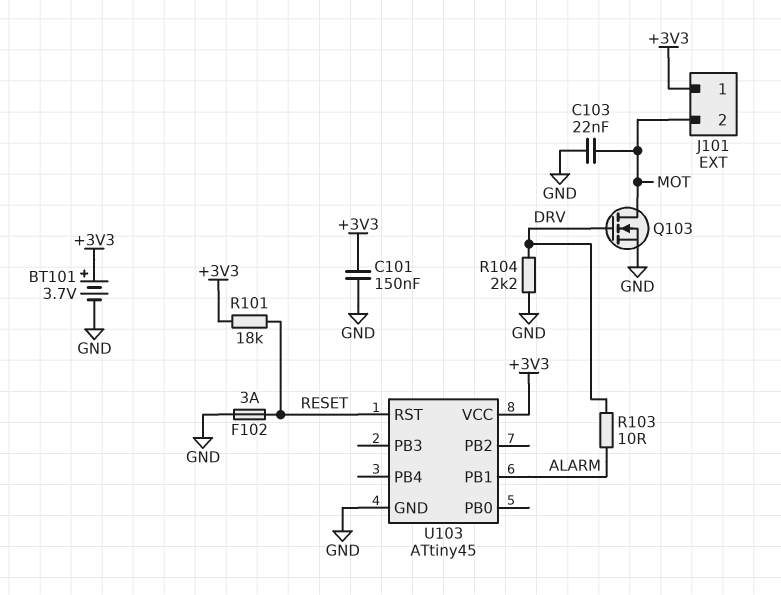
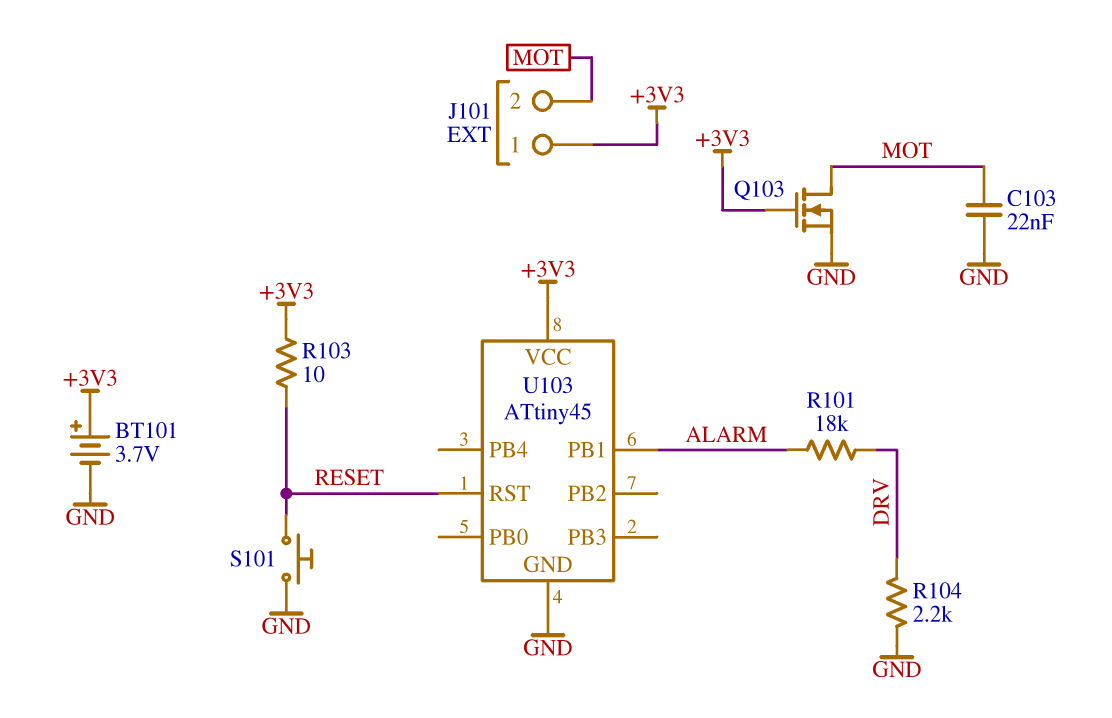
C101: 150nF (+3V3, GND) -> none
F102: 3A (GND, RESET) -> none
Q103: NMOS (G DRV, D MOT, S GND) -> NMOS (G +3V3, D MOT, S GND)
R101: 18k (+3V3, RESET) -> 18k (ALARM, DRV)
R103: 10 (ALARM, DRV) -> 10 (+3V3, RESET)
S101: none -> button (GND, RESET)

